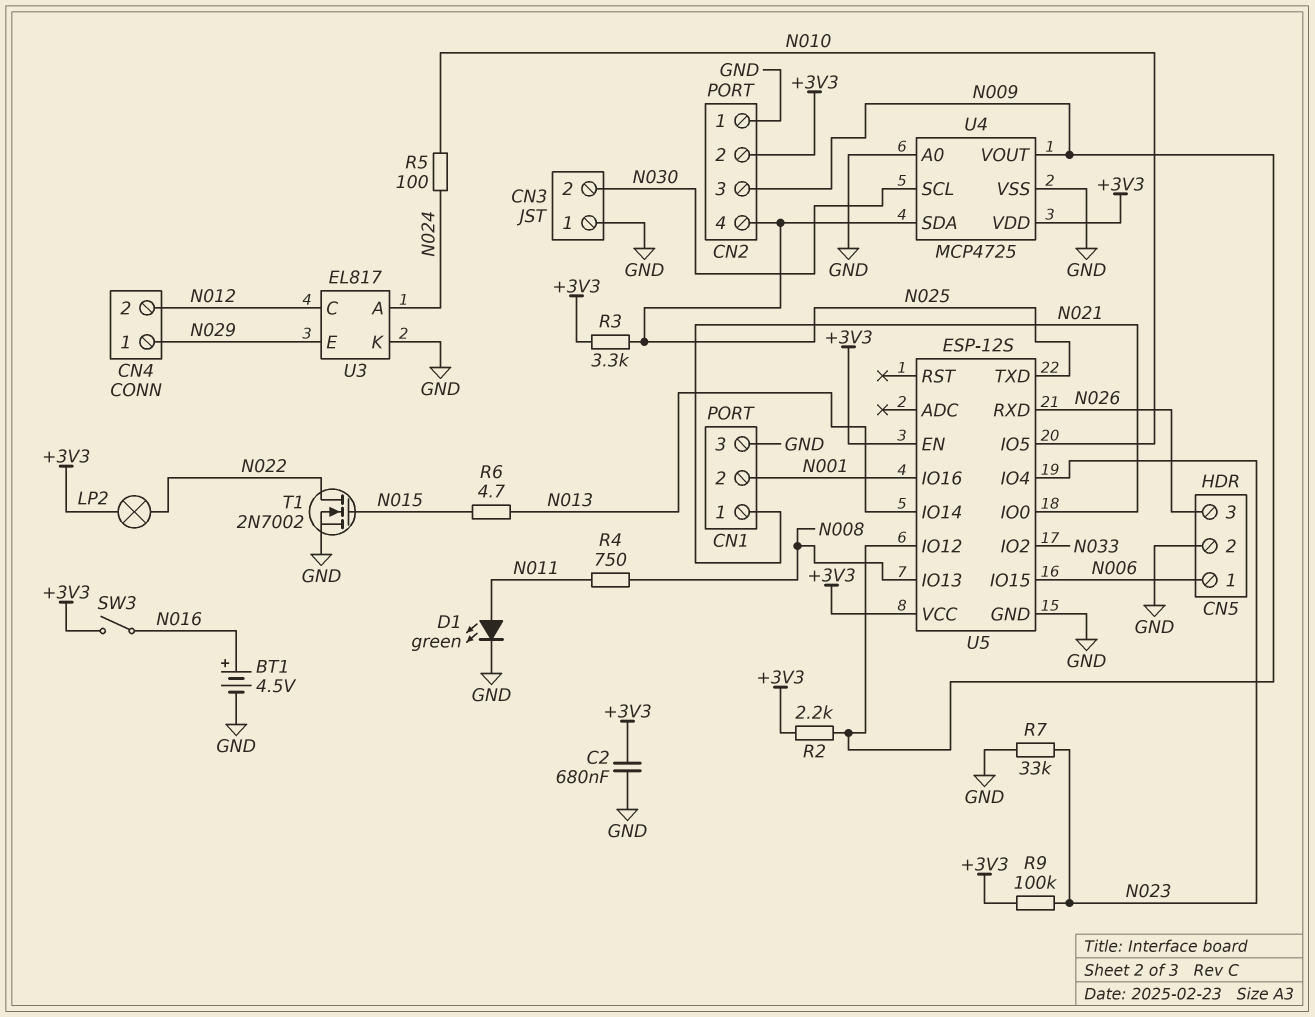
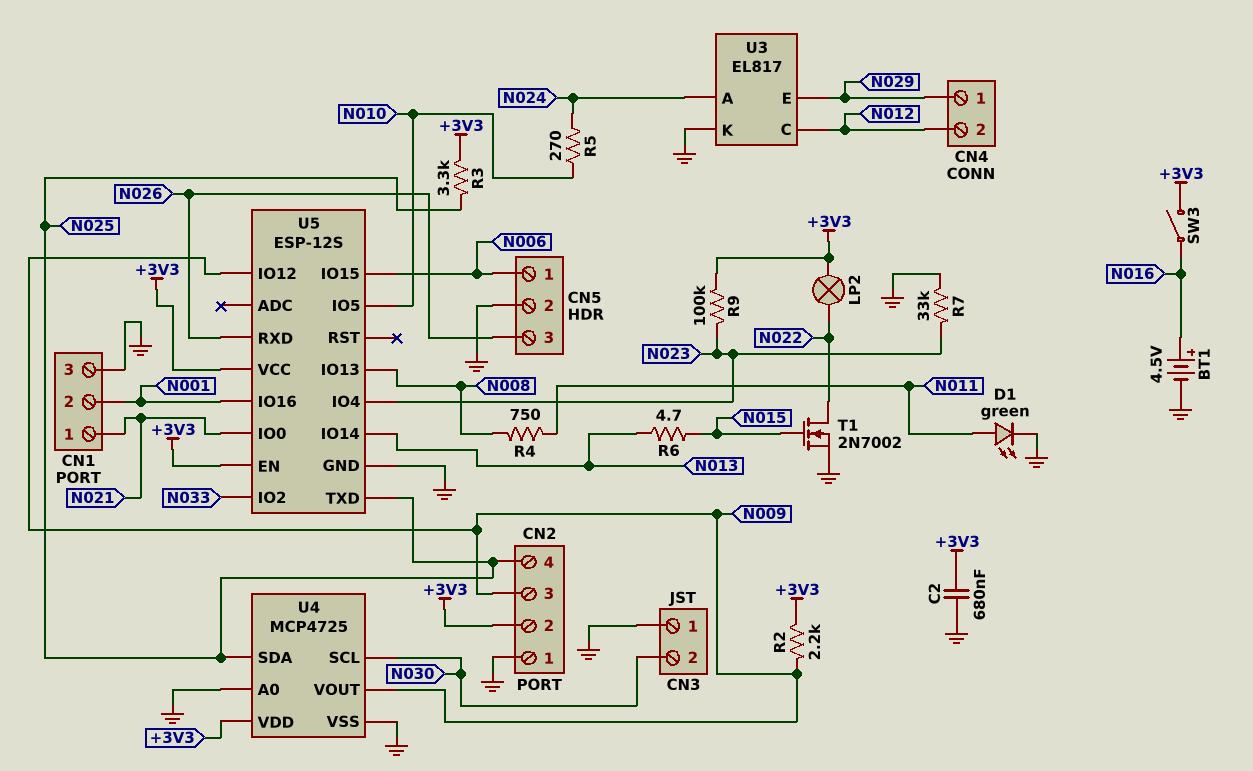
R5: 100 (N010, N024) -> 270 (N010, N024)

